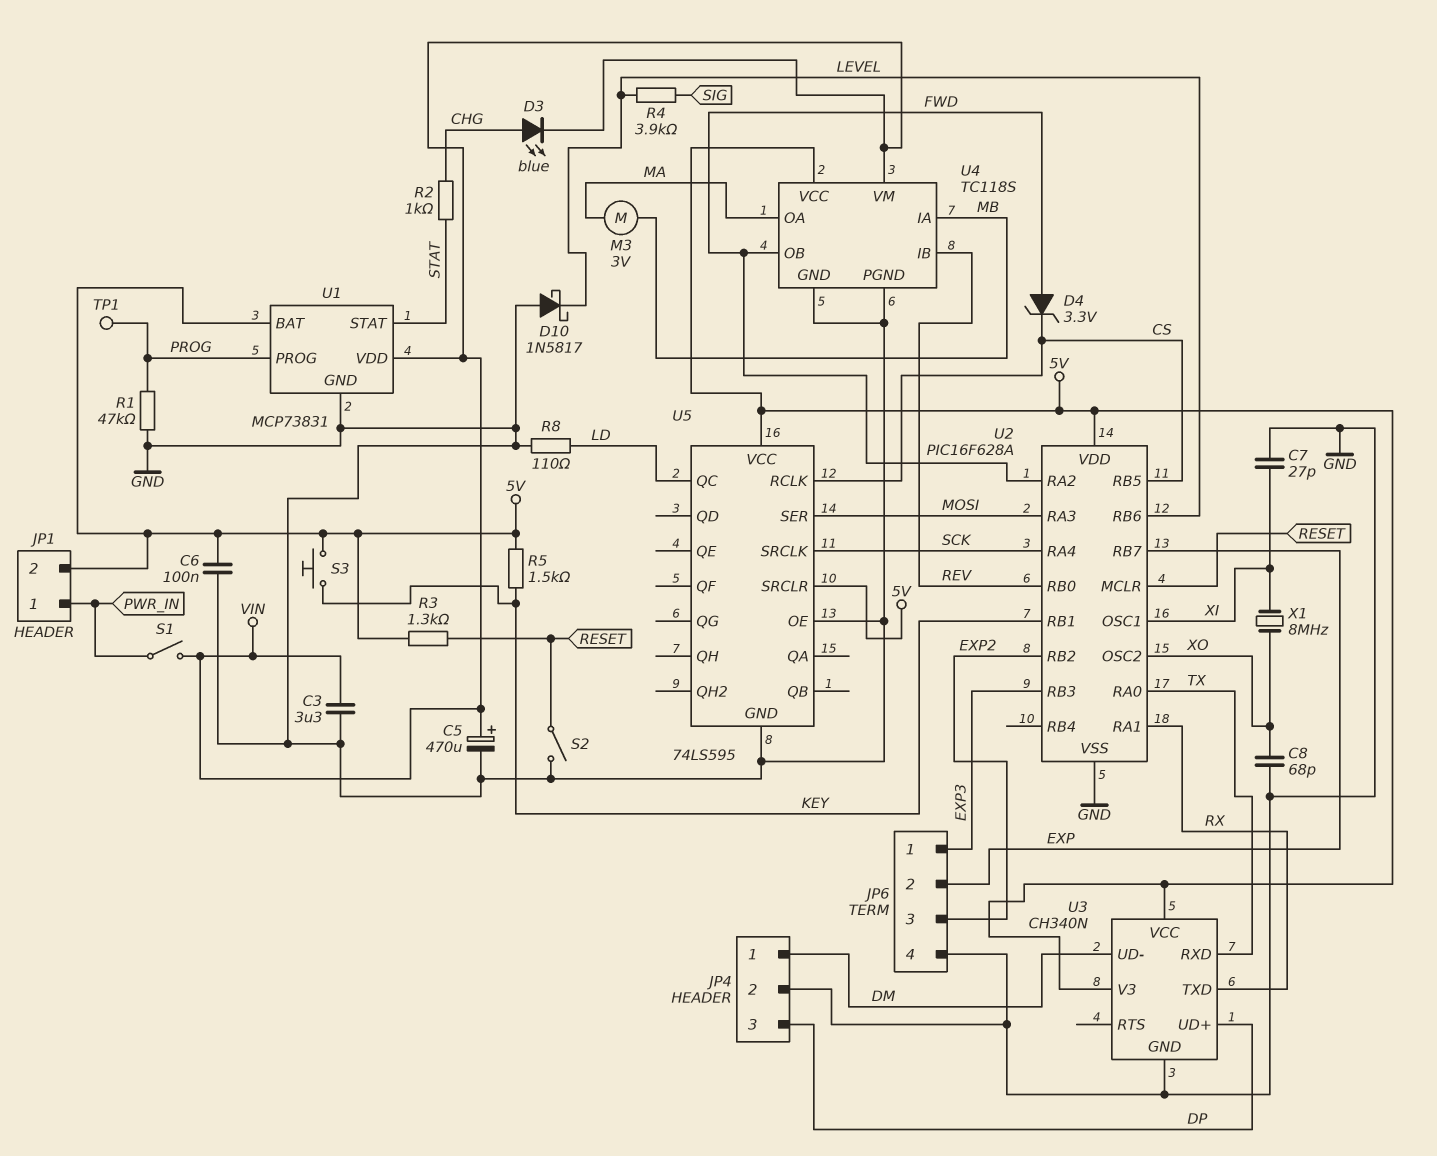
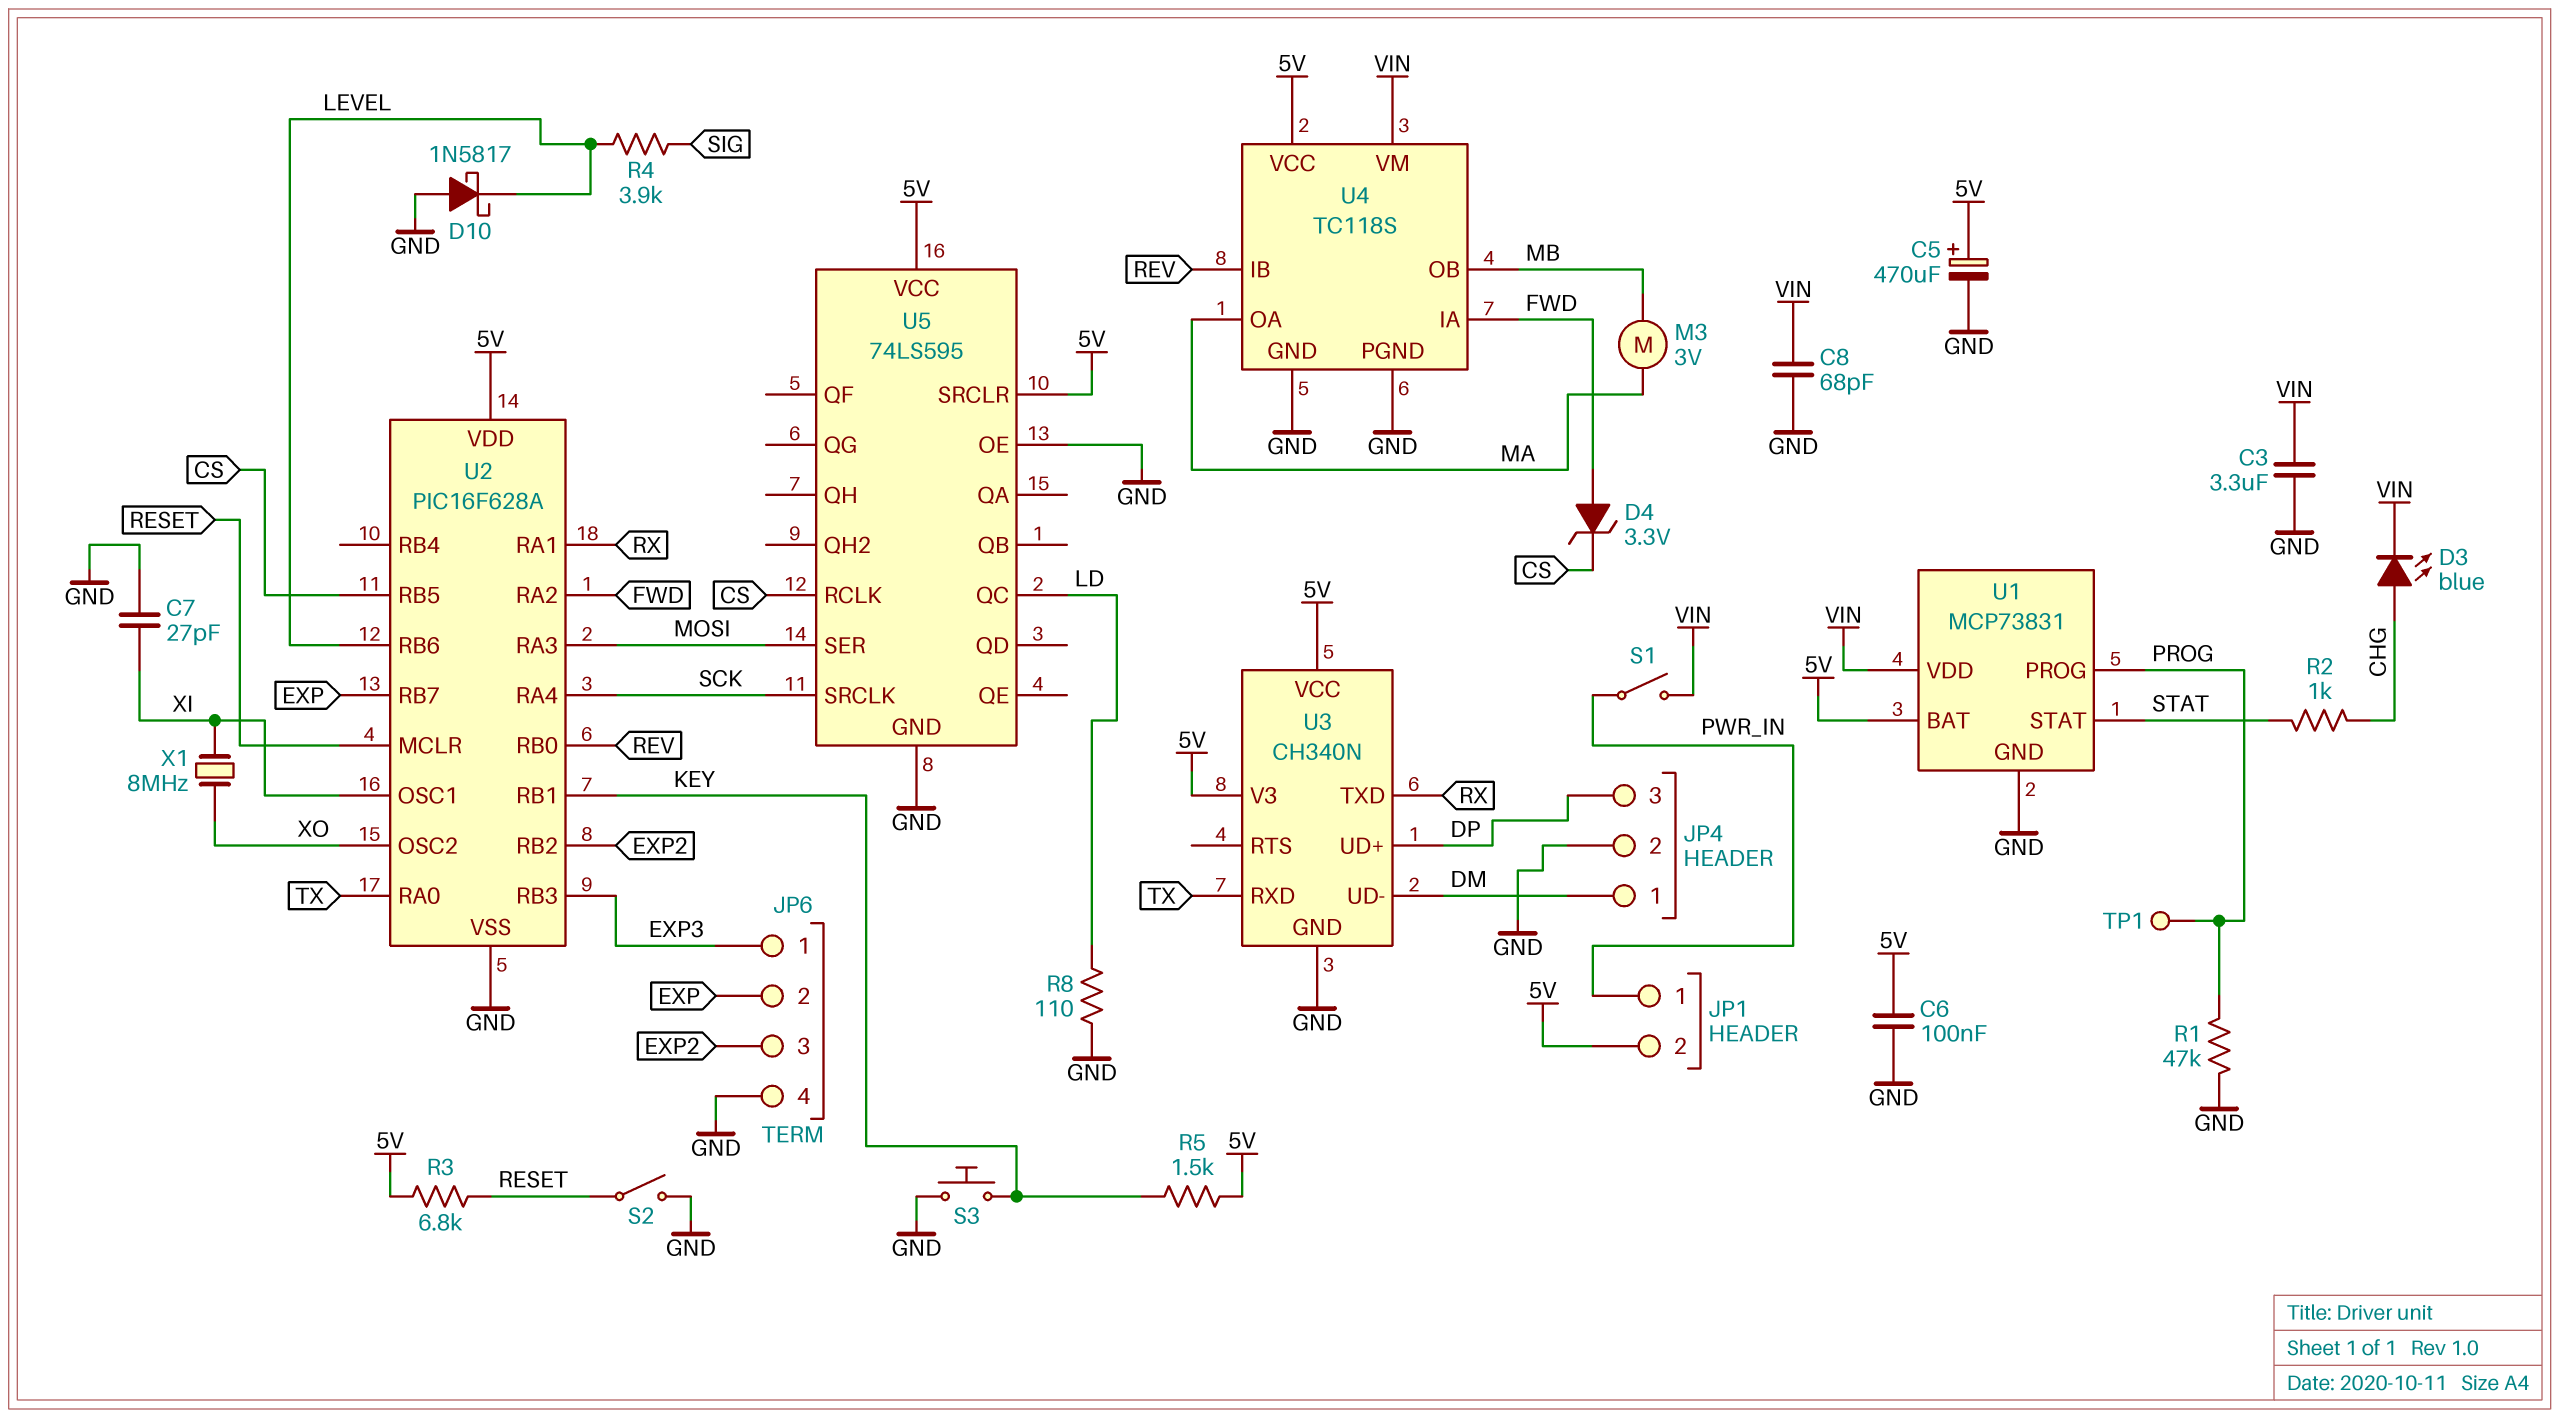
C5: 470uF (plus VIN, minus GND) -> 470uF (plus 5V, minus GND)
C8: 68pF (GND, XO) -> 68pF (GND, VIN)
R3: 1.3k (5V, RESET) -> 6.8k (5V, RESET)
S3: button (5V, KEY) -> button (GND, KEY)
U4 pin IA: MB -> FWD
U4 pin OB: FWD -> MB

